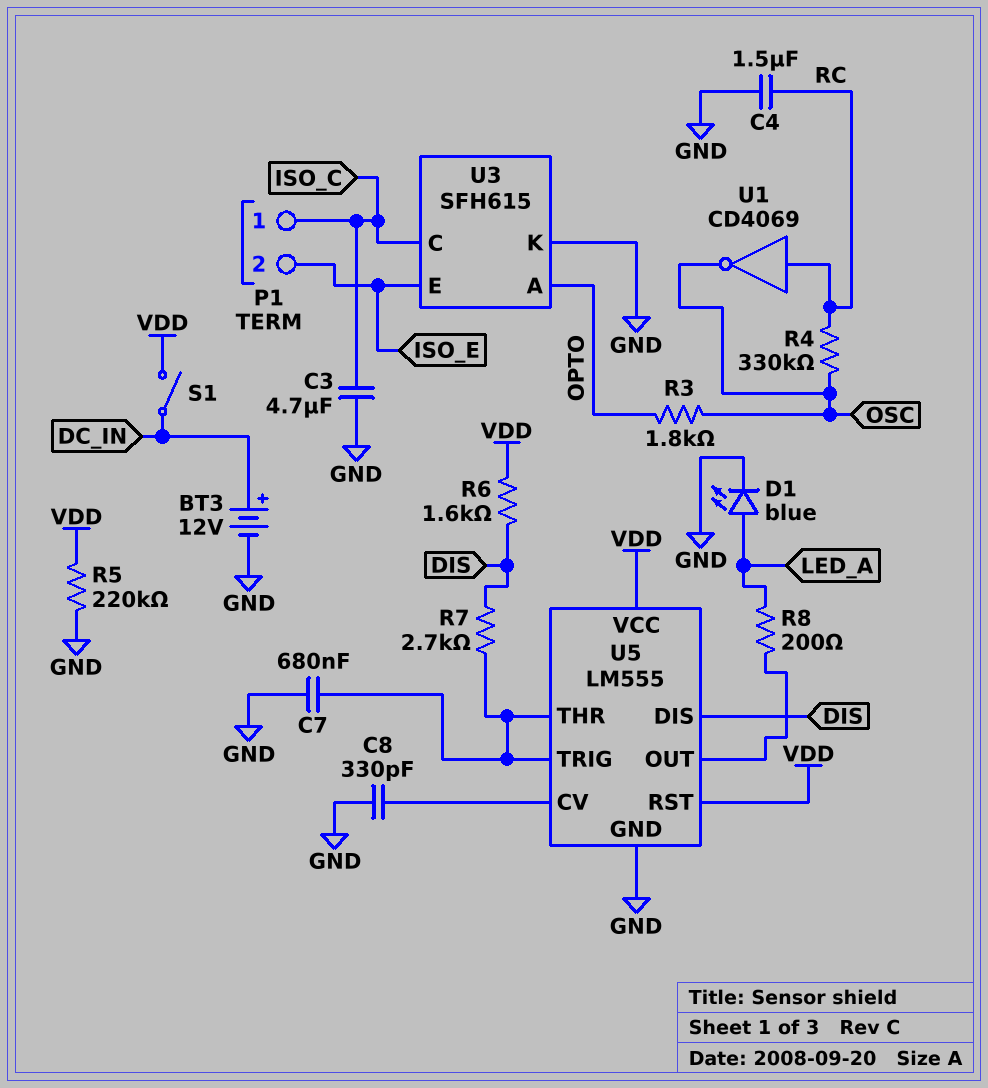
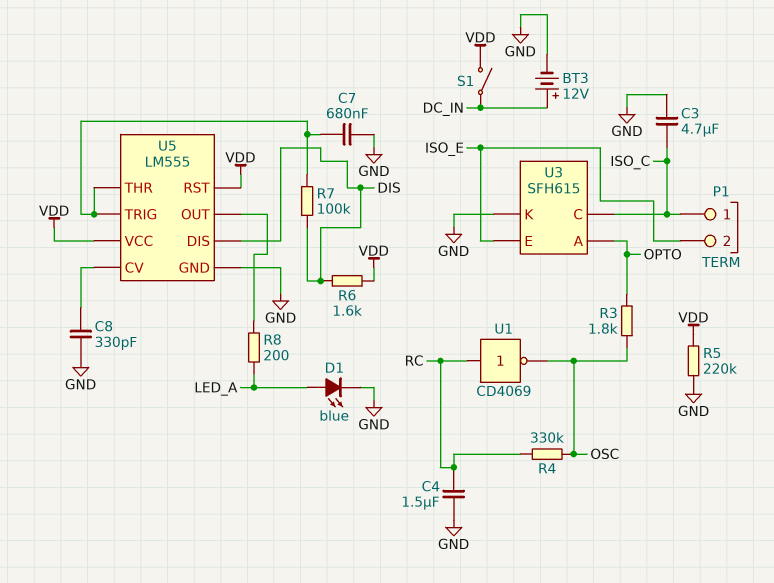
R7: 2.7k (DIS, U5/THR) -> 100k (DIS, U5/THR)

